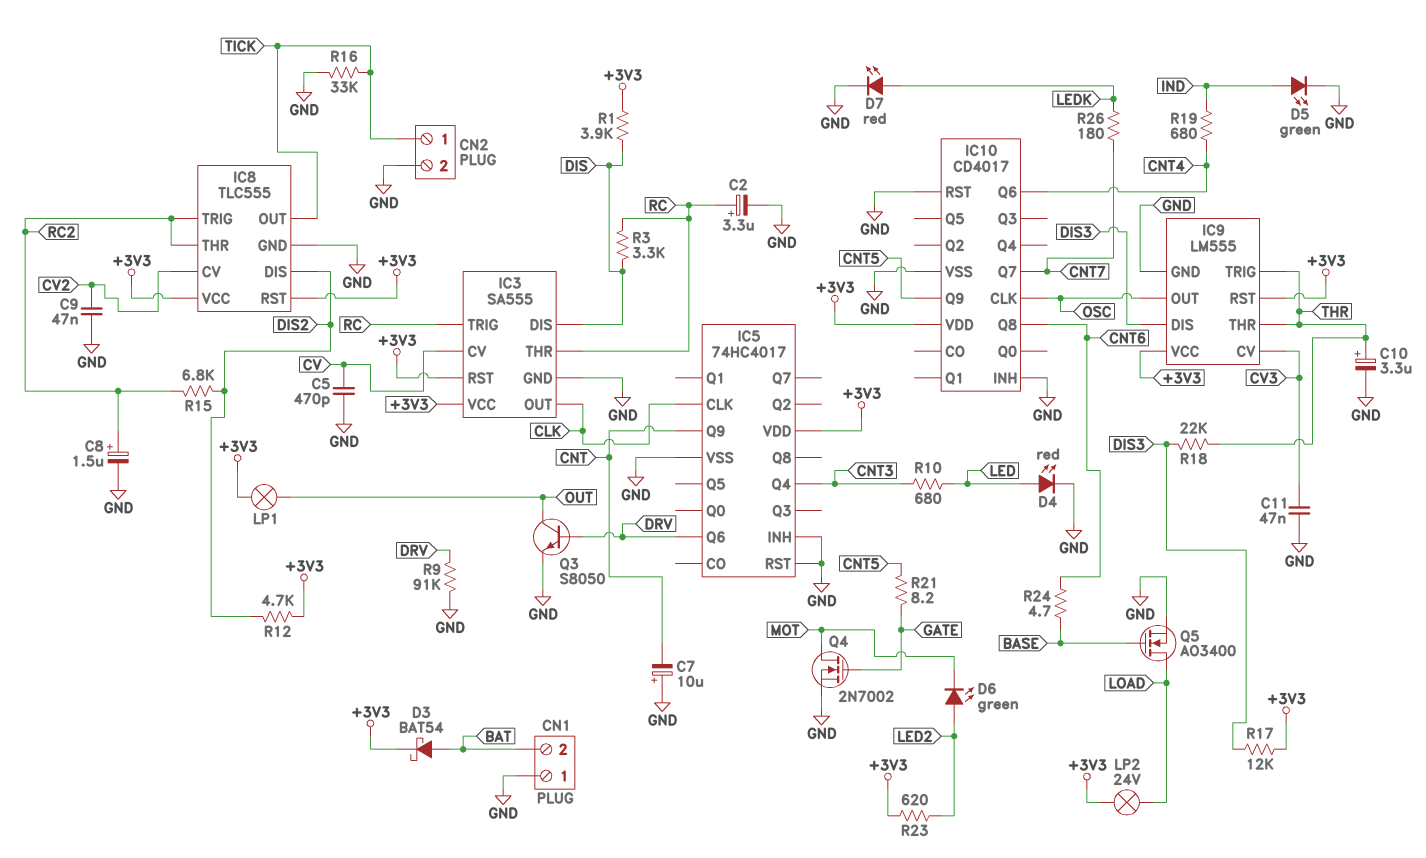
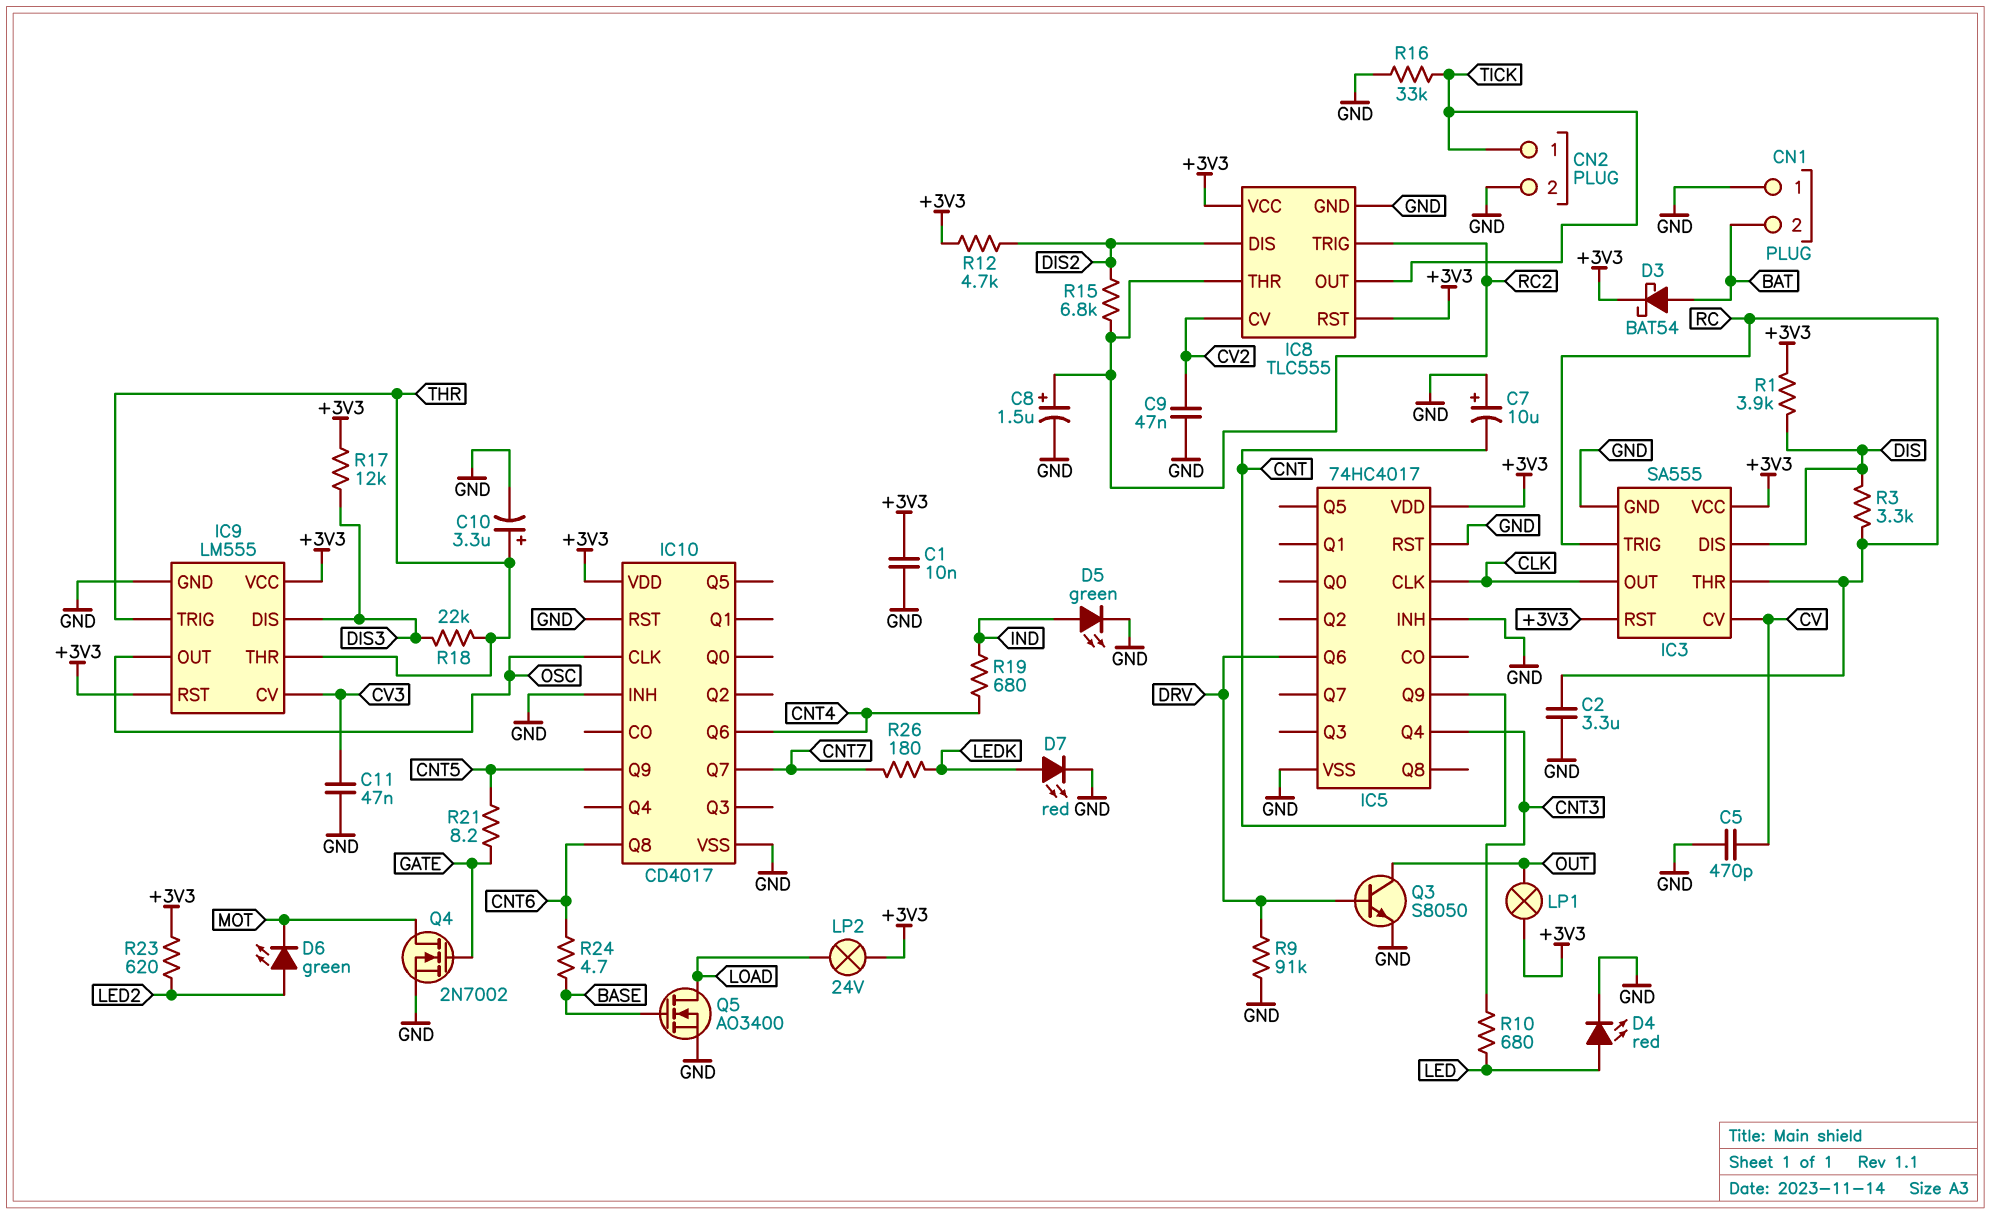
C1: none -> 10nF (+3V3, GND)
C2: 3.3uF (plus RC, minus GND) -> 3.3uF (GND, RC)

